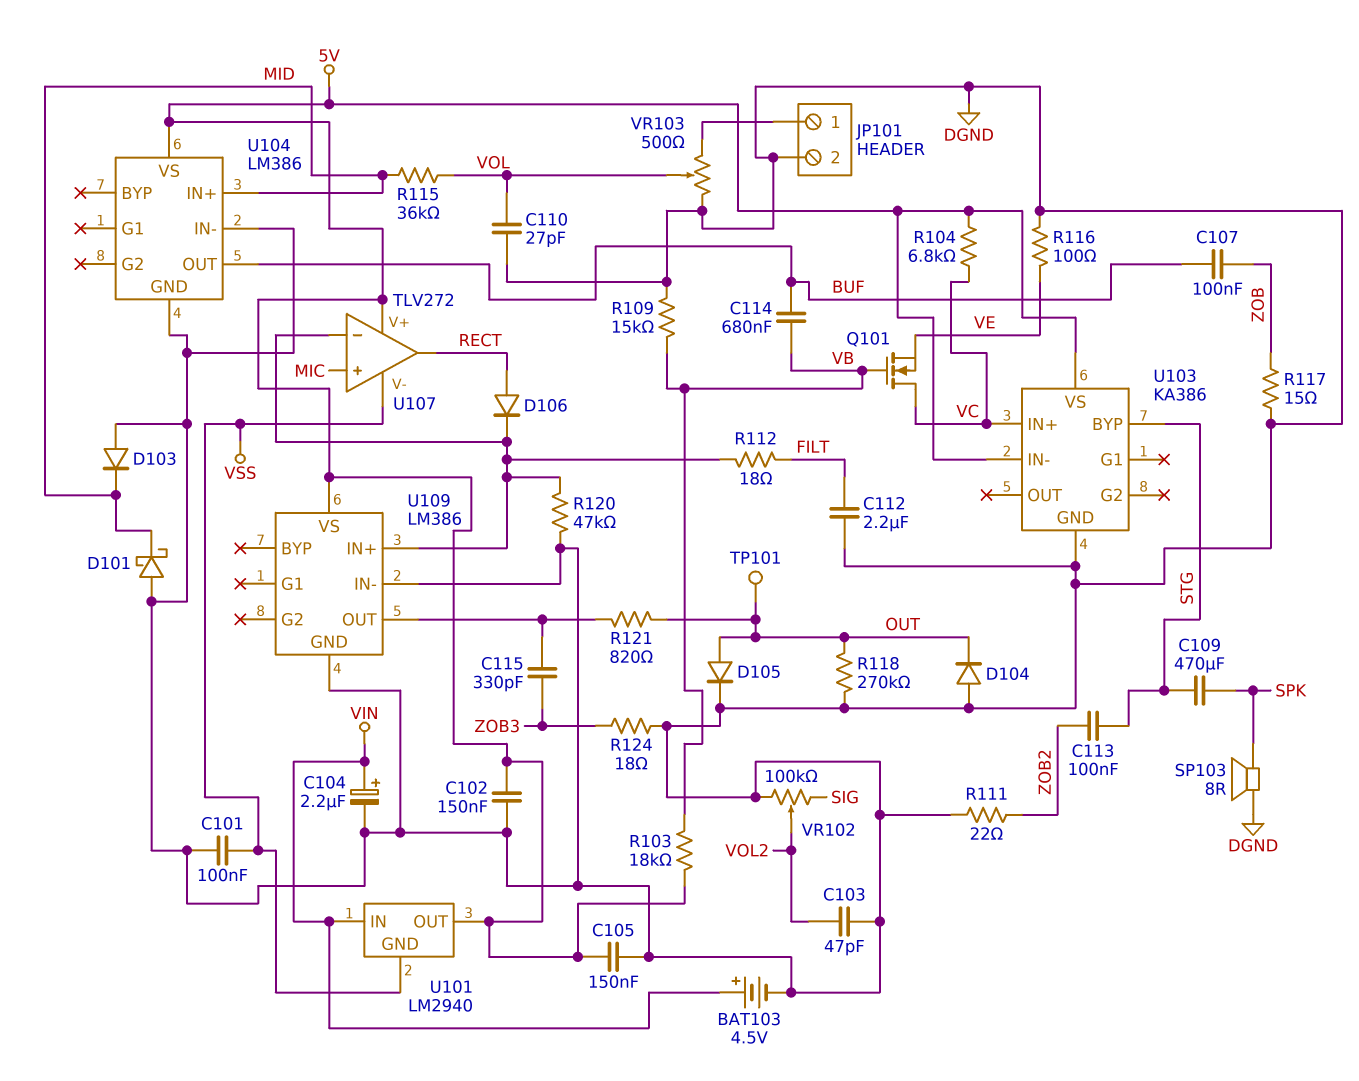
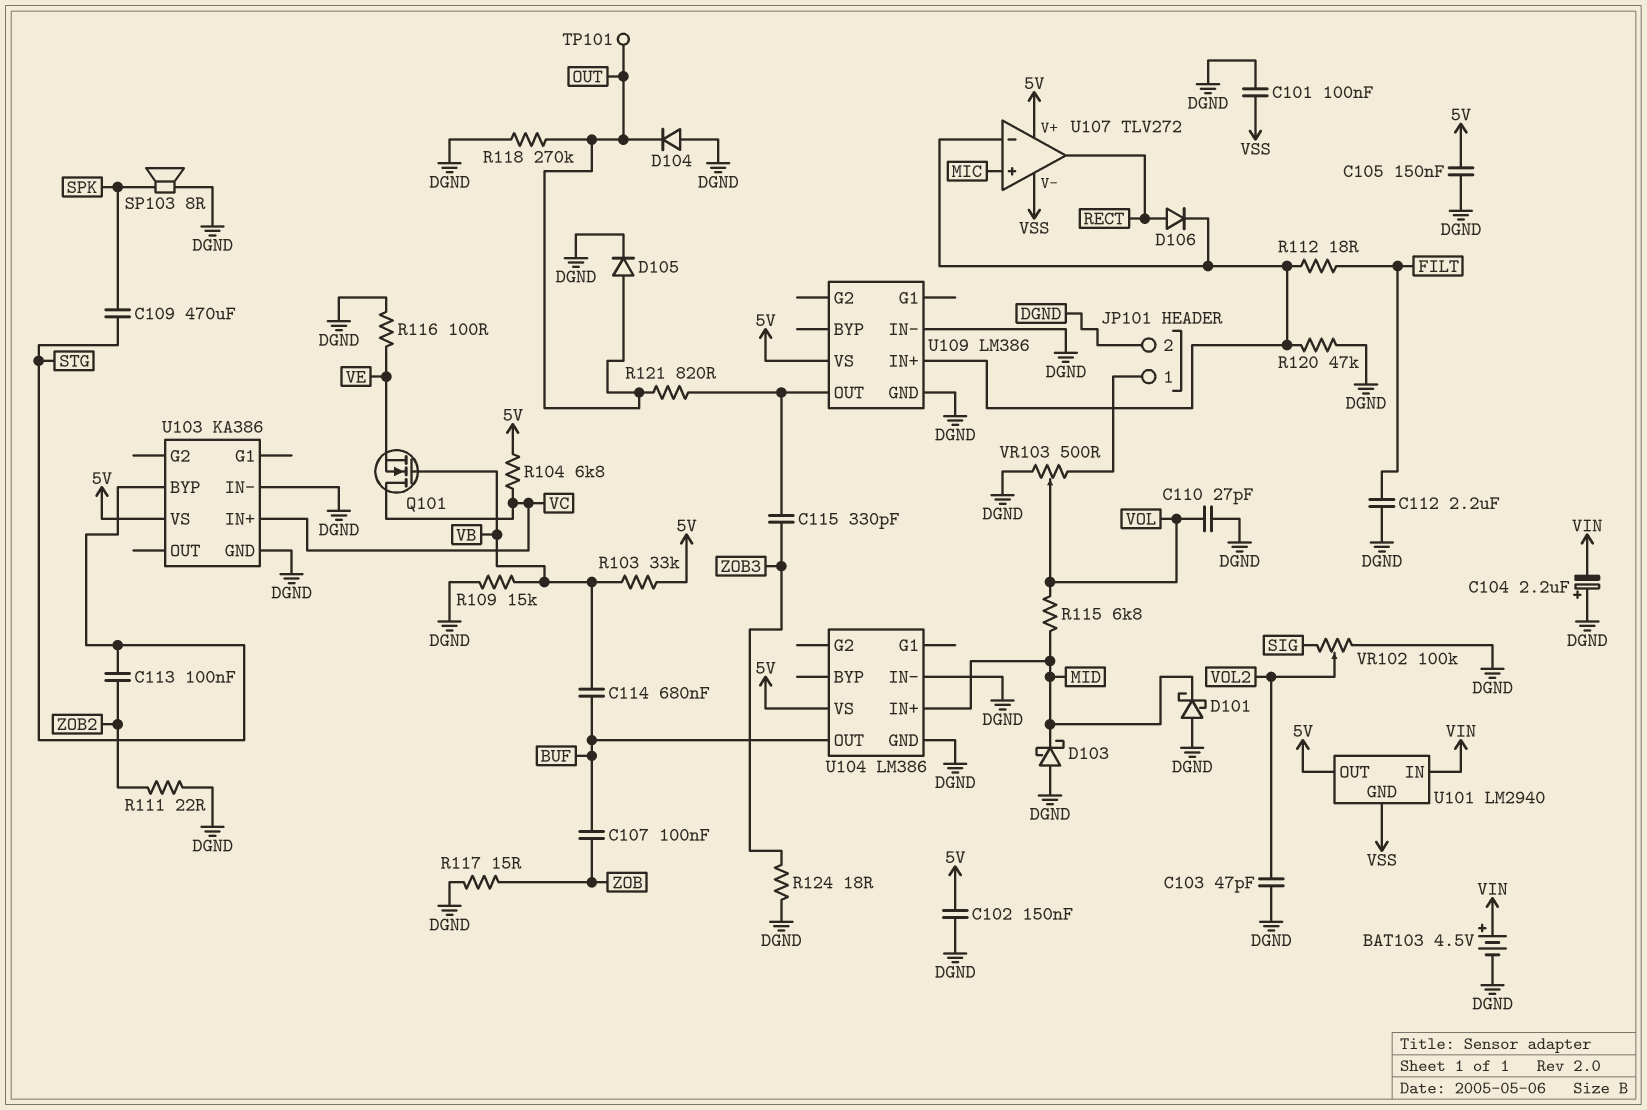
C104: 2.2uF (plus VIN, minus DGND) -> 2.2uF (plus DGND, minus VIN)
D103: diode (A DGND, K MID) -> schottky (A DGND, K MID)
R103: 18k (5V, VB) -> 33k (5V, VB)
R115: 36k (MID, VOL) -> 6.8k (MID, VOL)
U103 pin IN-: 5V -> DGND

